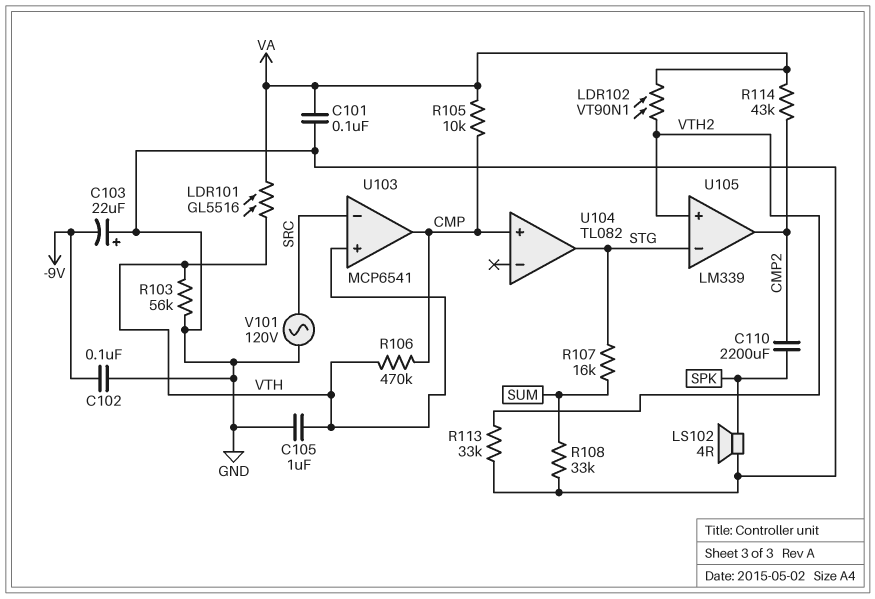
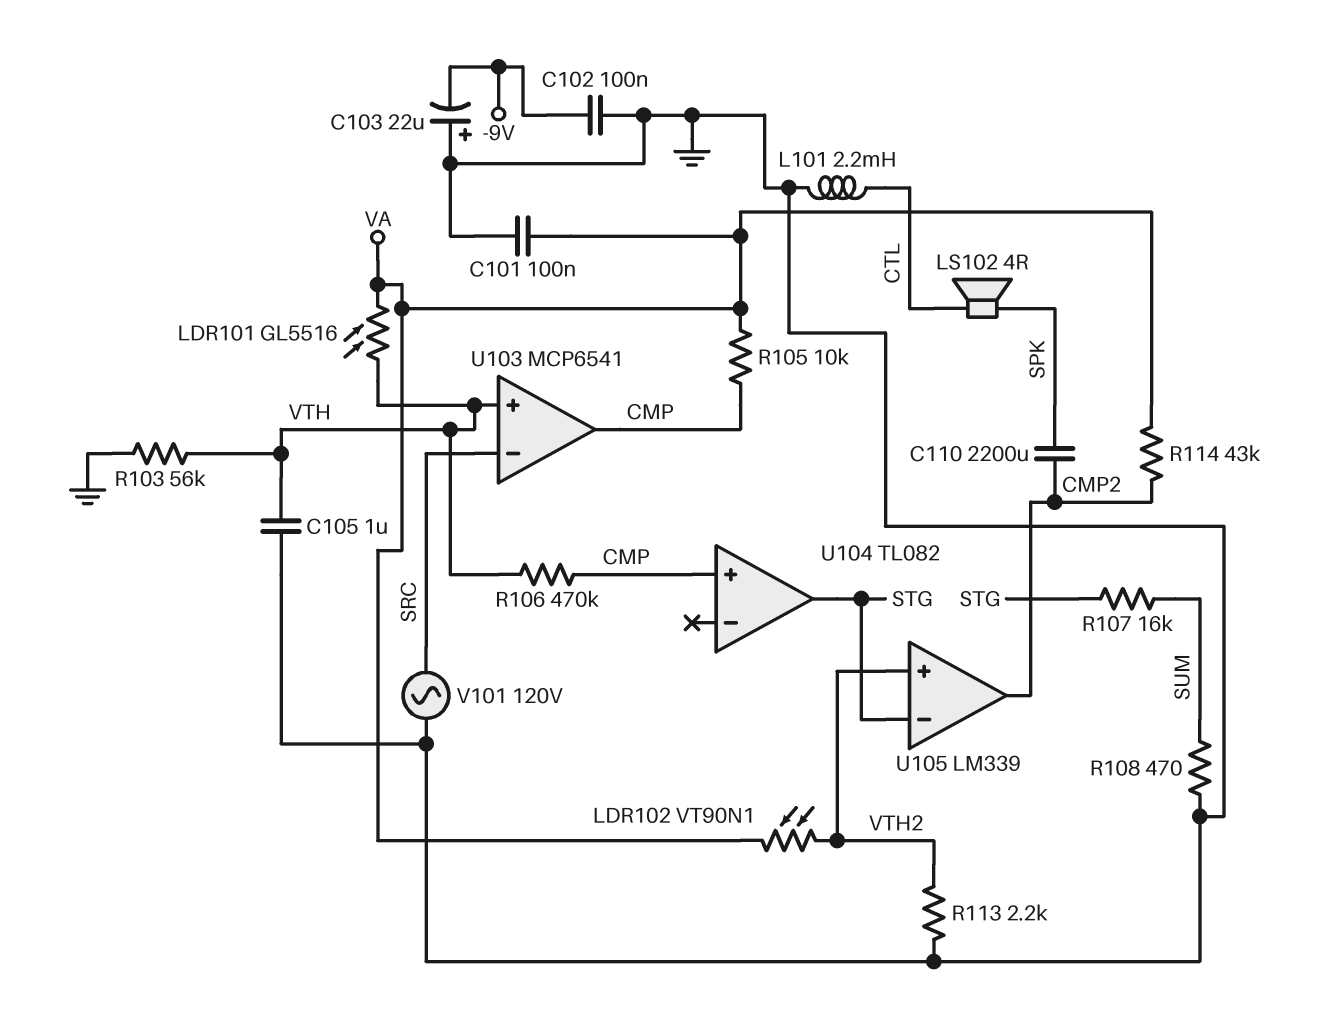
L101: none -> 2.2mH (CTL, GND)
LS102: speaker 4R (GND, SPK) -> speaker 4R (CTL, SPK)
R108: 33k (GND, SUM) -> 470 (GND, SUM)
R113: 33k (GND, VTH2) -> 2.2k (GND, VTH2)

